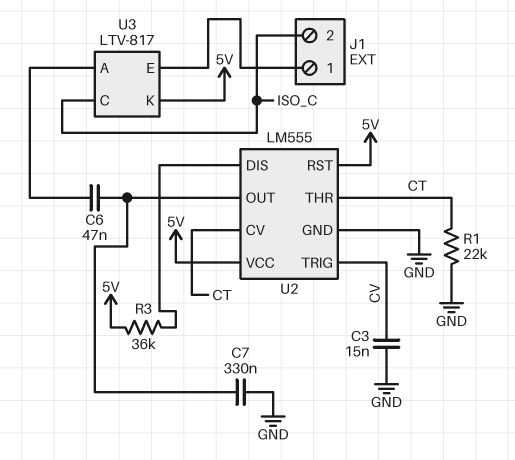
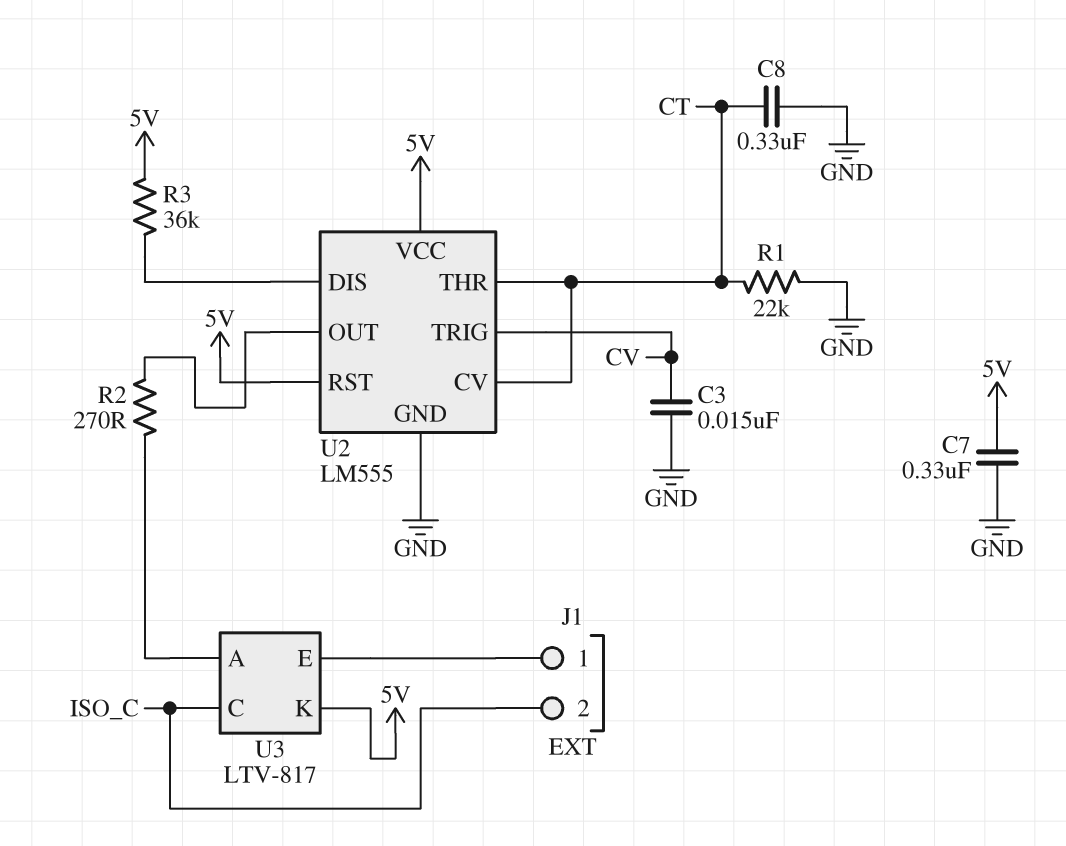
C6: 47nF (U2/OUT, U3/A) -> none
C7: 330nF (GND, U2/OUT) -> 330nF (5V, GND)
C8: none -> 330nF (CT, GND)
R2: none -> 270 (U2/OUT, U3/A)

